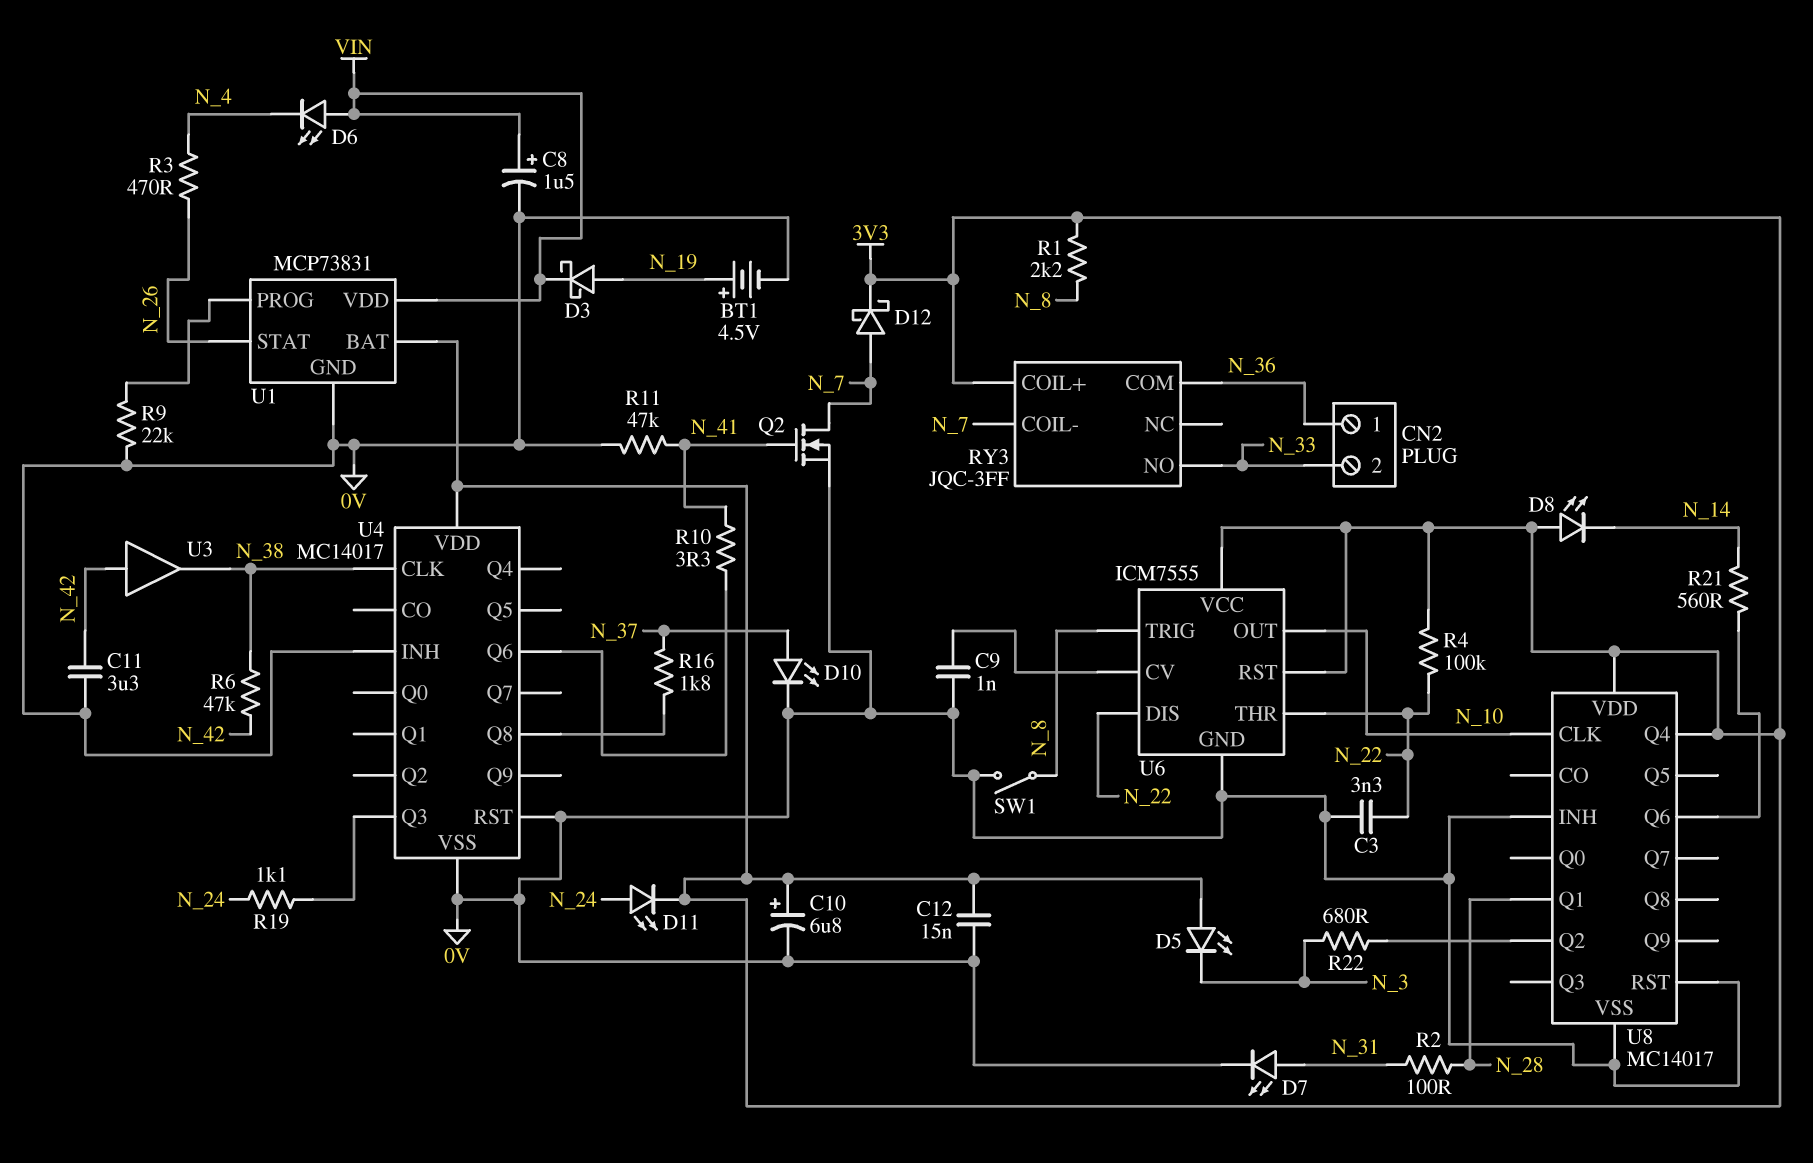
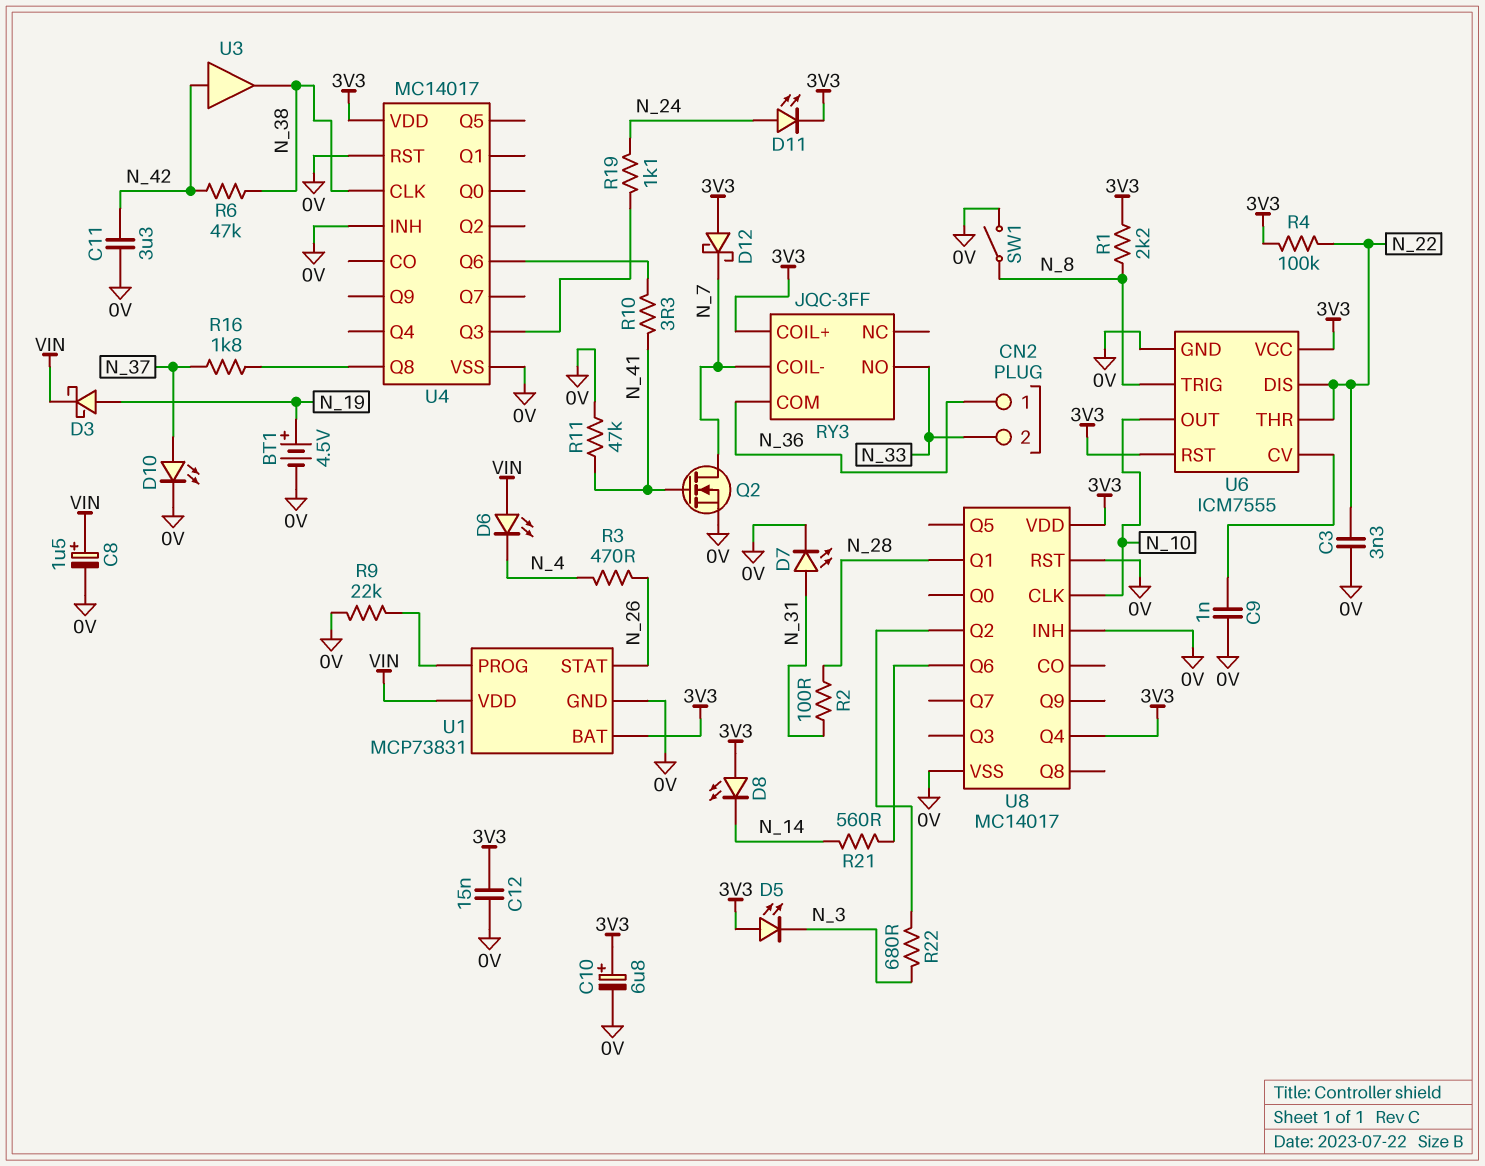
D12: schottky (A N_7, K 3V3) -> schottky (A 3V3, K N_7)

